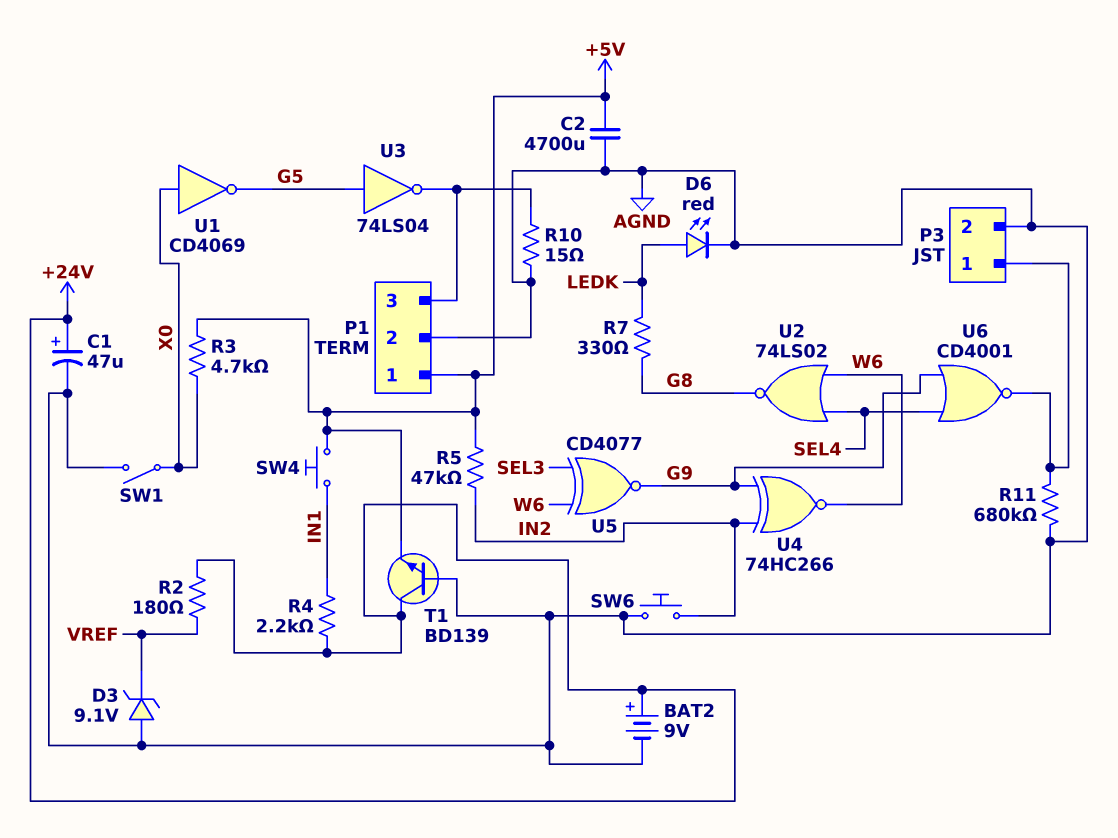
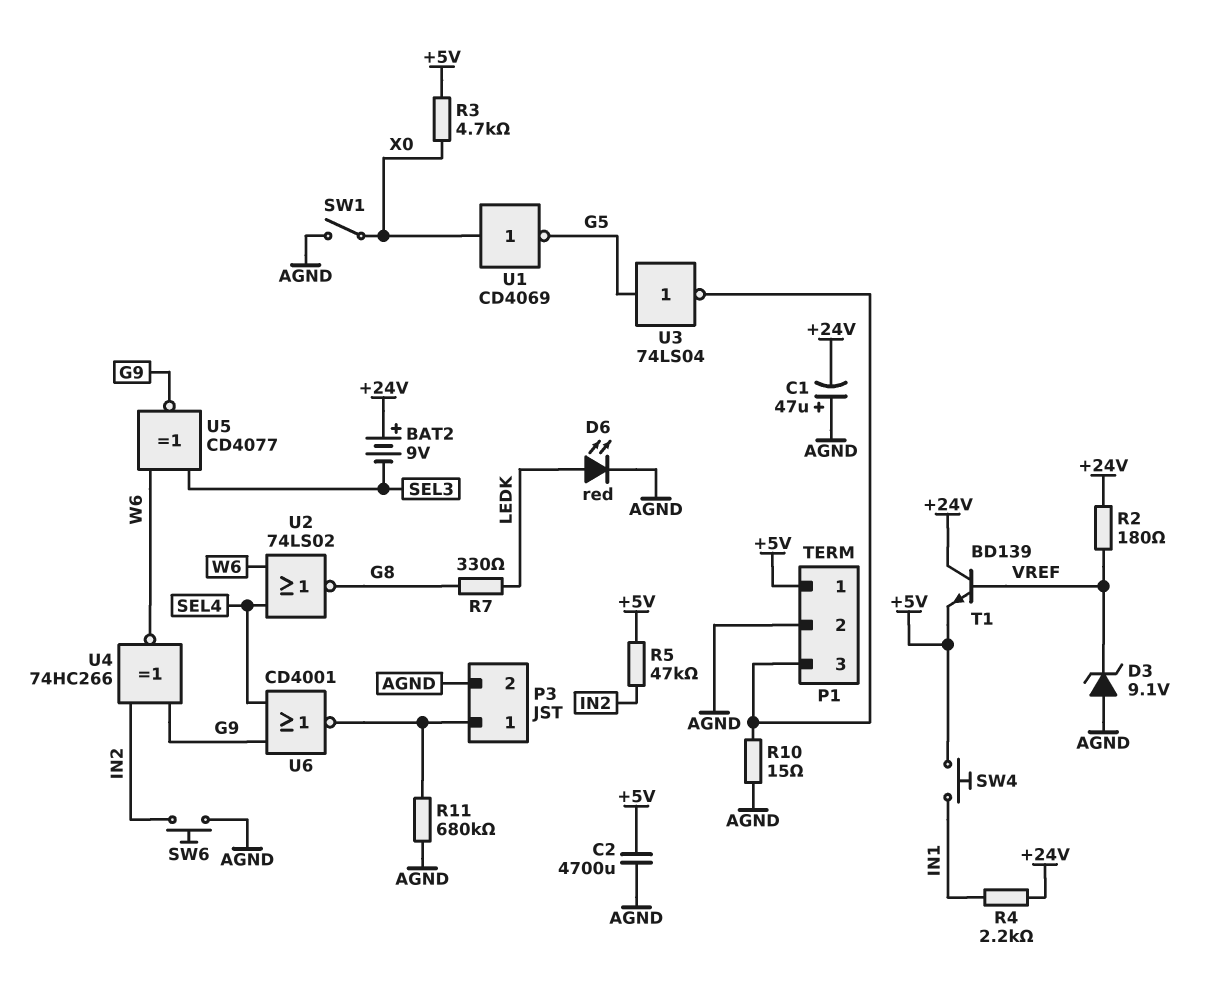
BAT2: 9V (plus +24V, minus AGND) -> 9V (plus +24V, minus SEL3)
C1: 47uF (plus +24V, minus AGND) -> 47uF (plus AGND, minus +24V)
T1: NPN BD139 (B AGND, C +24V, E +5V) -> NPN BD139 (B VREF, C +24V, E +5V)

